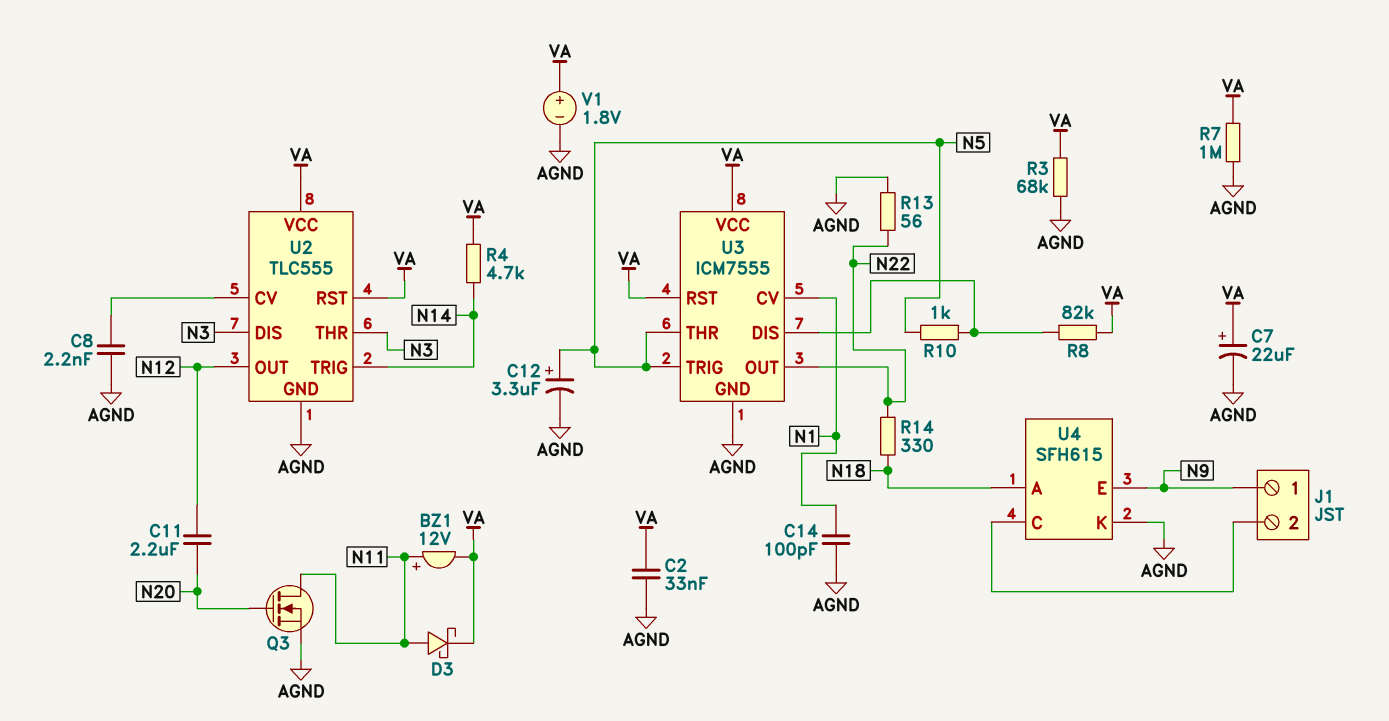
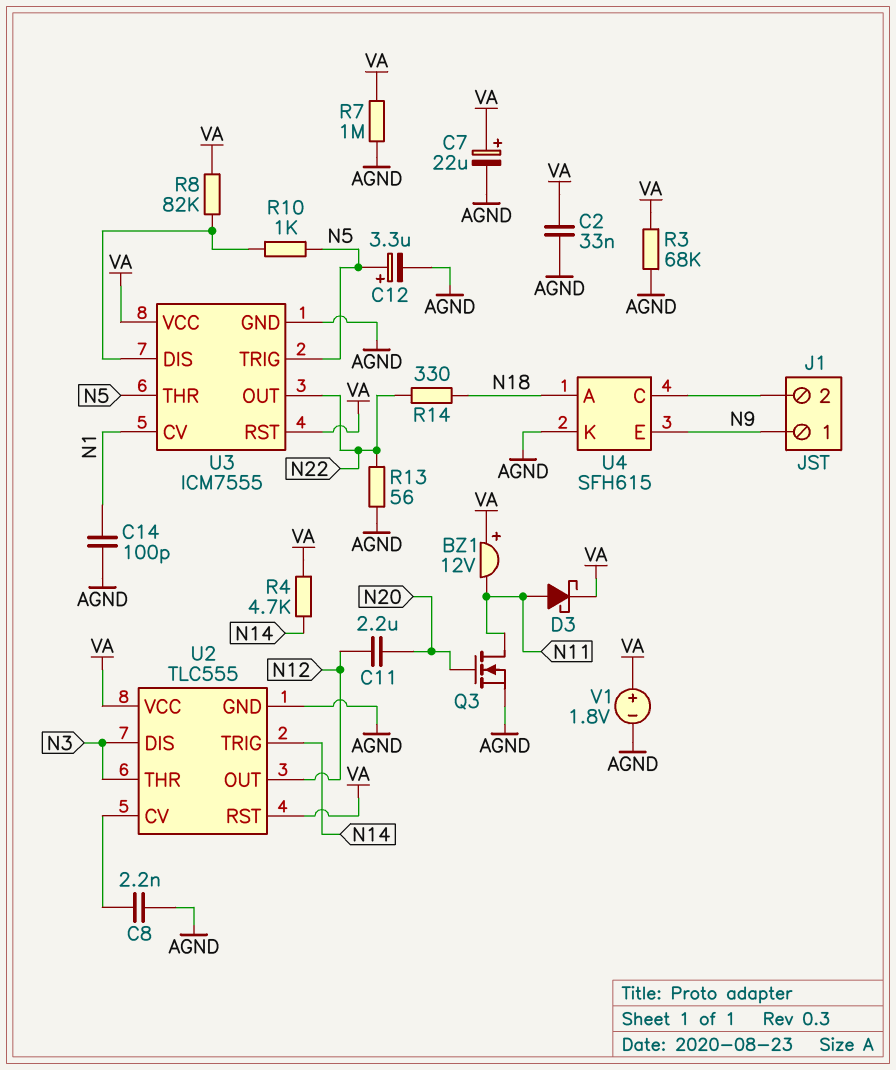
BZ1: buzzer 12V (plus N11, minus VA) -> buzzer 12V (plus VA, minus N11)

